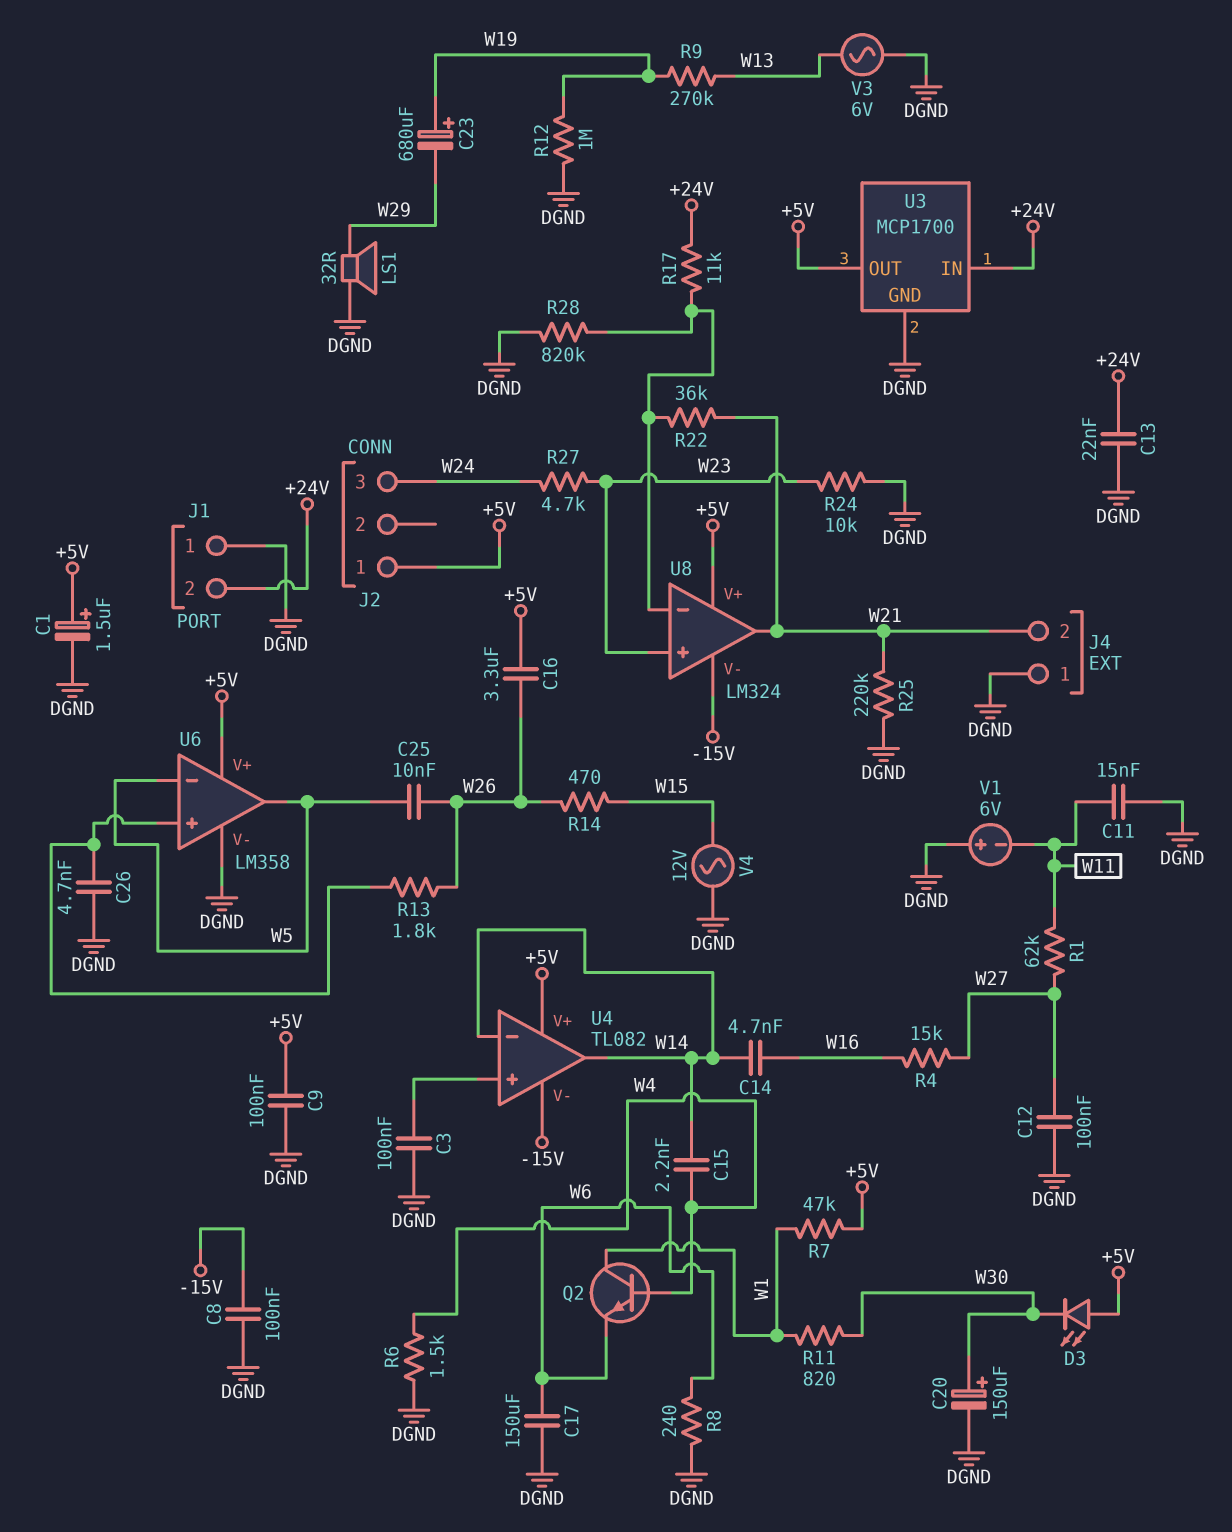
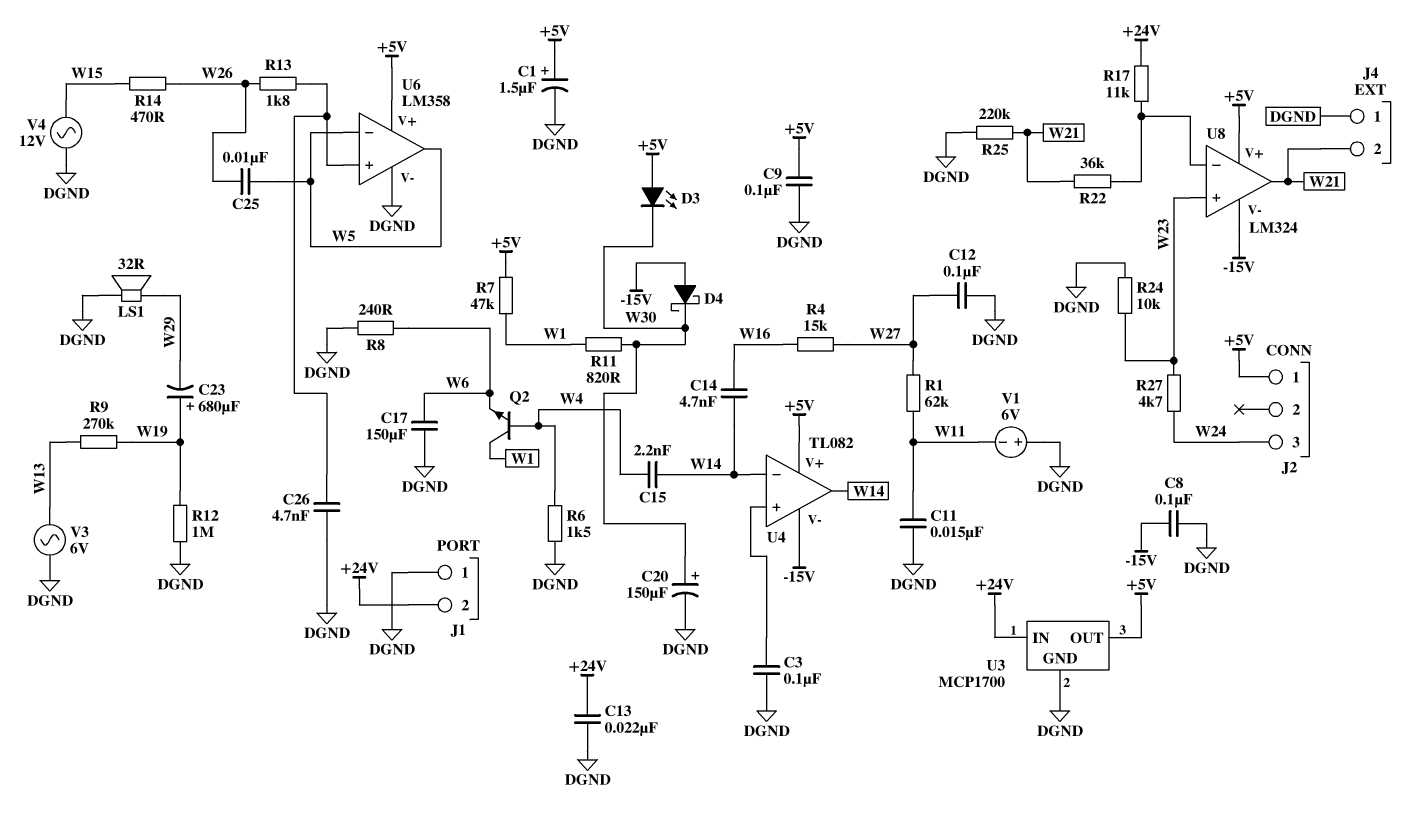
C16: 3.3uF (+5V, W26) -> none
D4: none -> schottky (A -15V, K W30)
R28: 820k (DGND, U8/in-) -> none

